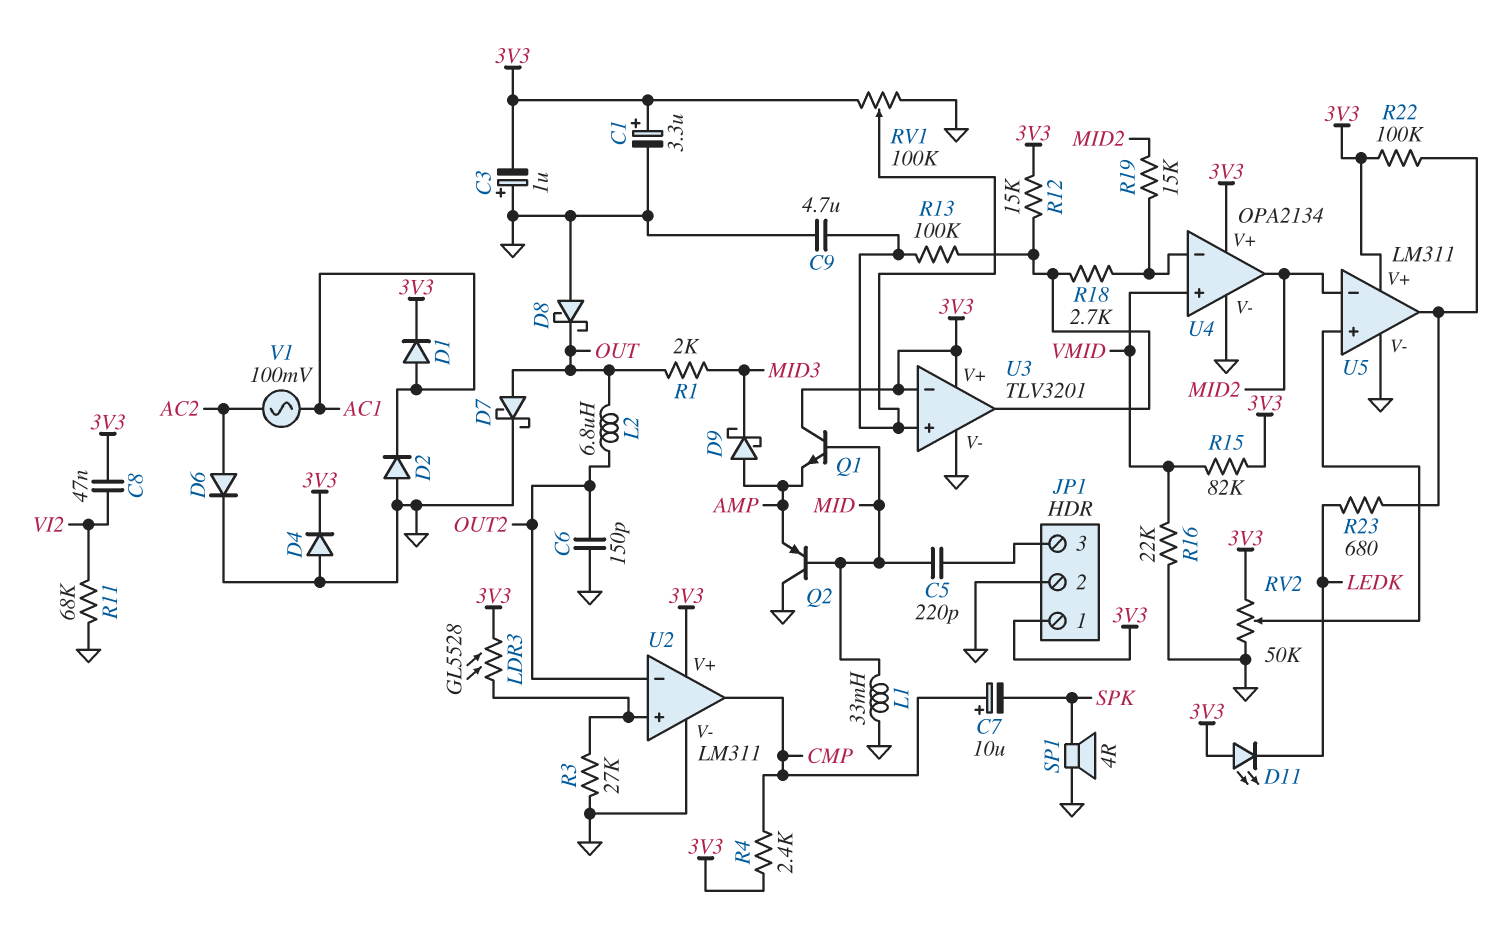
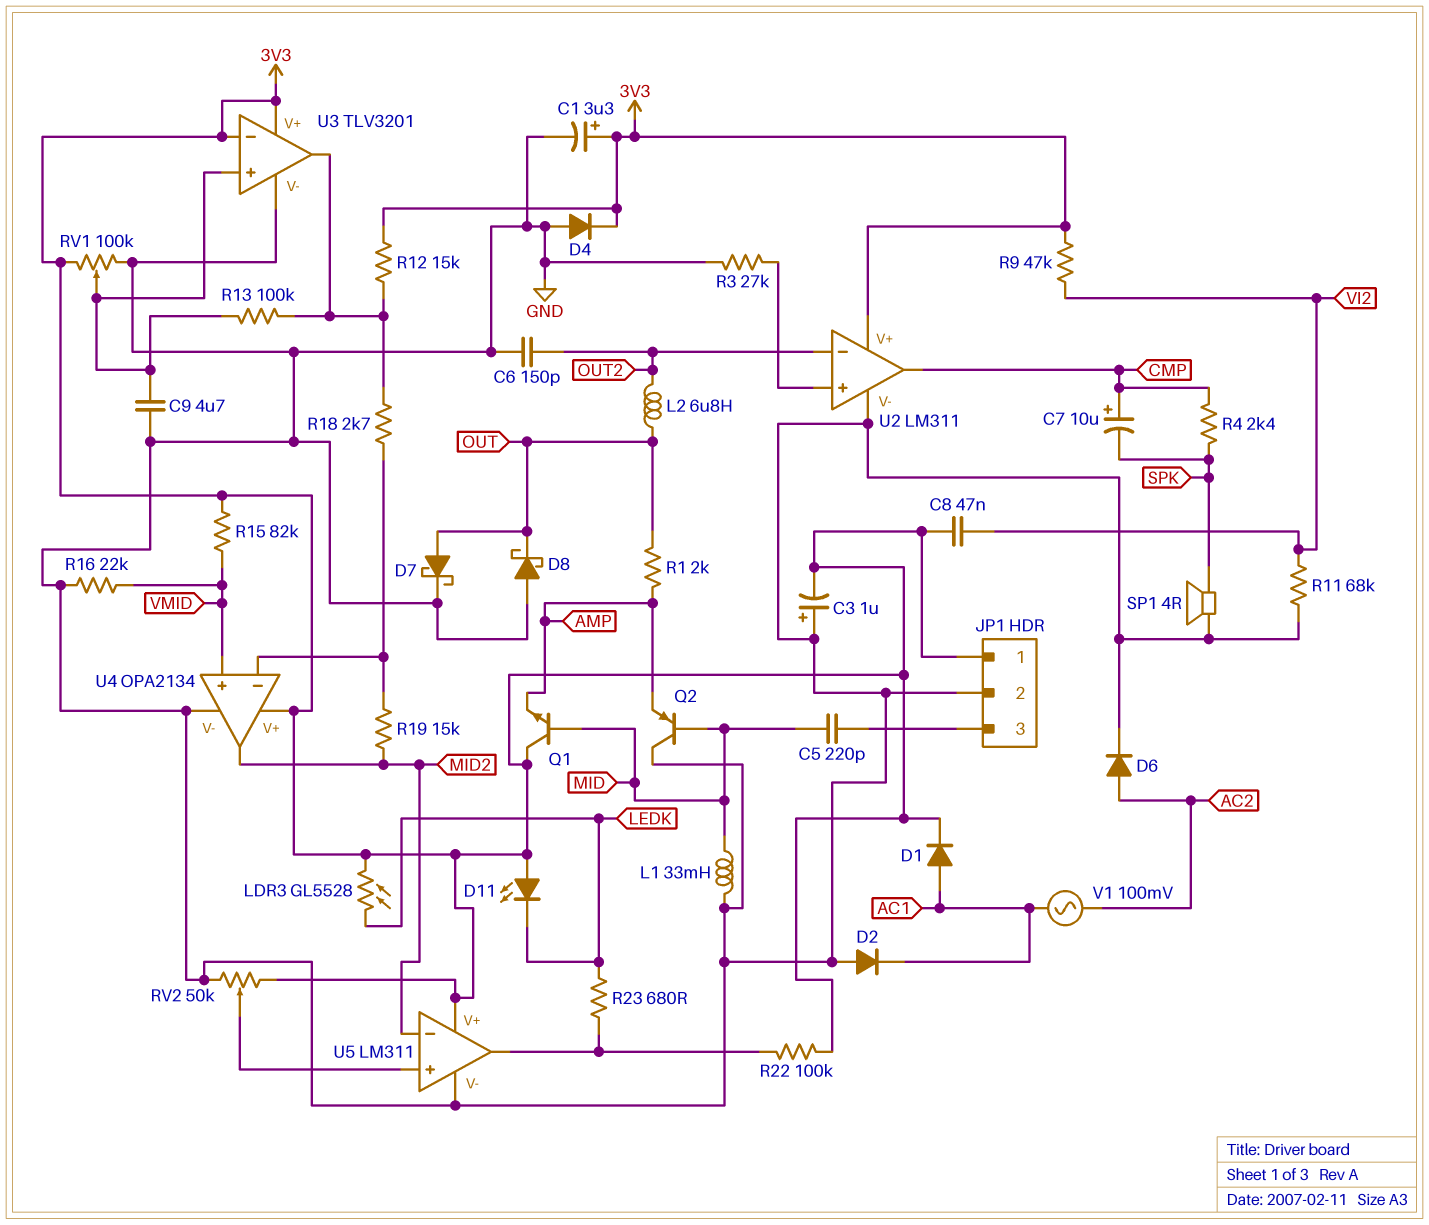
D9: schottky (A AMP, K MID3) -> none
LDR3: GL5528 (3V3, U2/in+) -> GL5528 (3V3, LEDK)
R1: 2k (MID3, OUT) -> 2k (AMP, OUT)
R4: 2.4k (3V3, CMP) -> 2.4k (CMP, SPK)
R9: none -> 47k (3V3, VI2)

